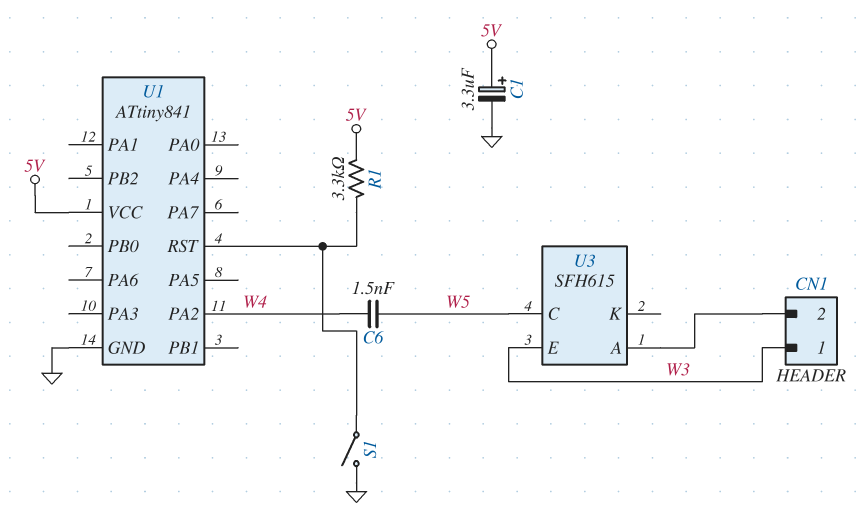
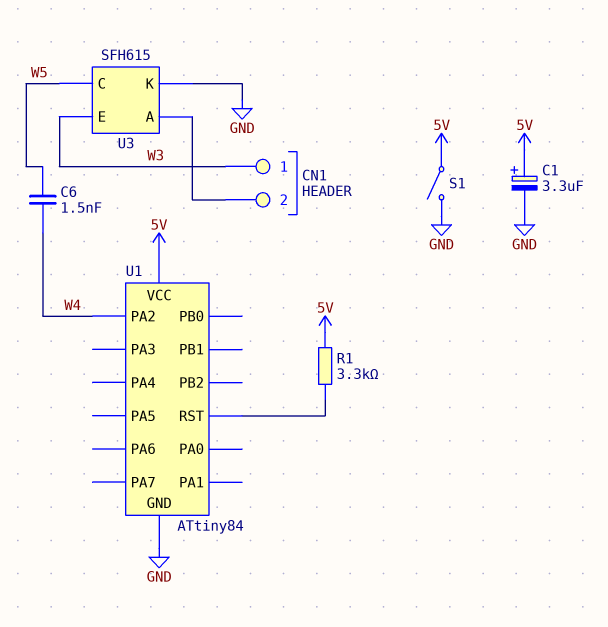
S1: switch (GND, U1/RST) -> switch (5V, GND)
U1: ATtiny841 -> ATtiny84
U3 pin K: none -> GND

